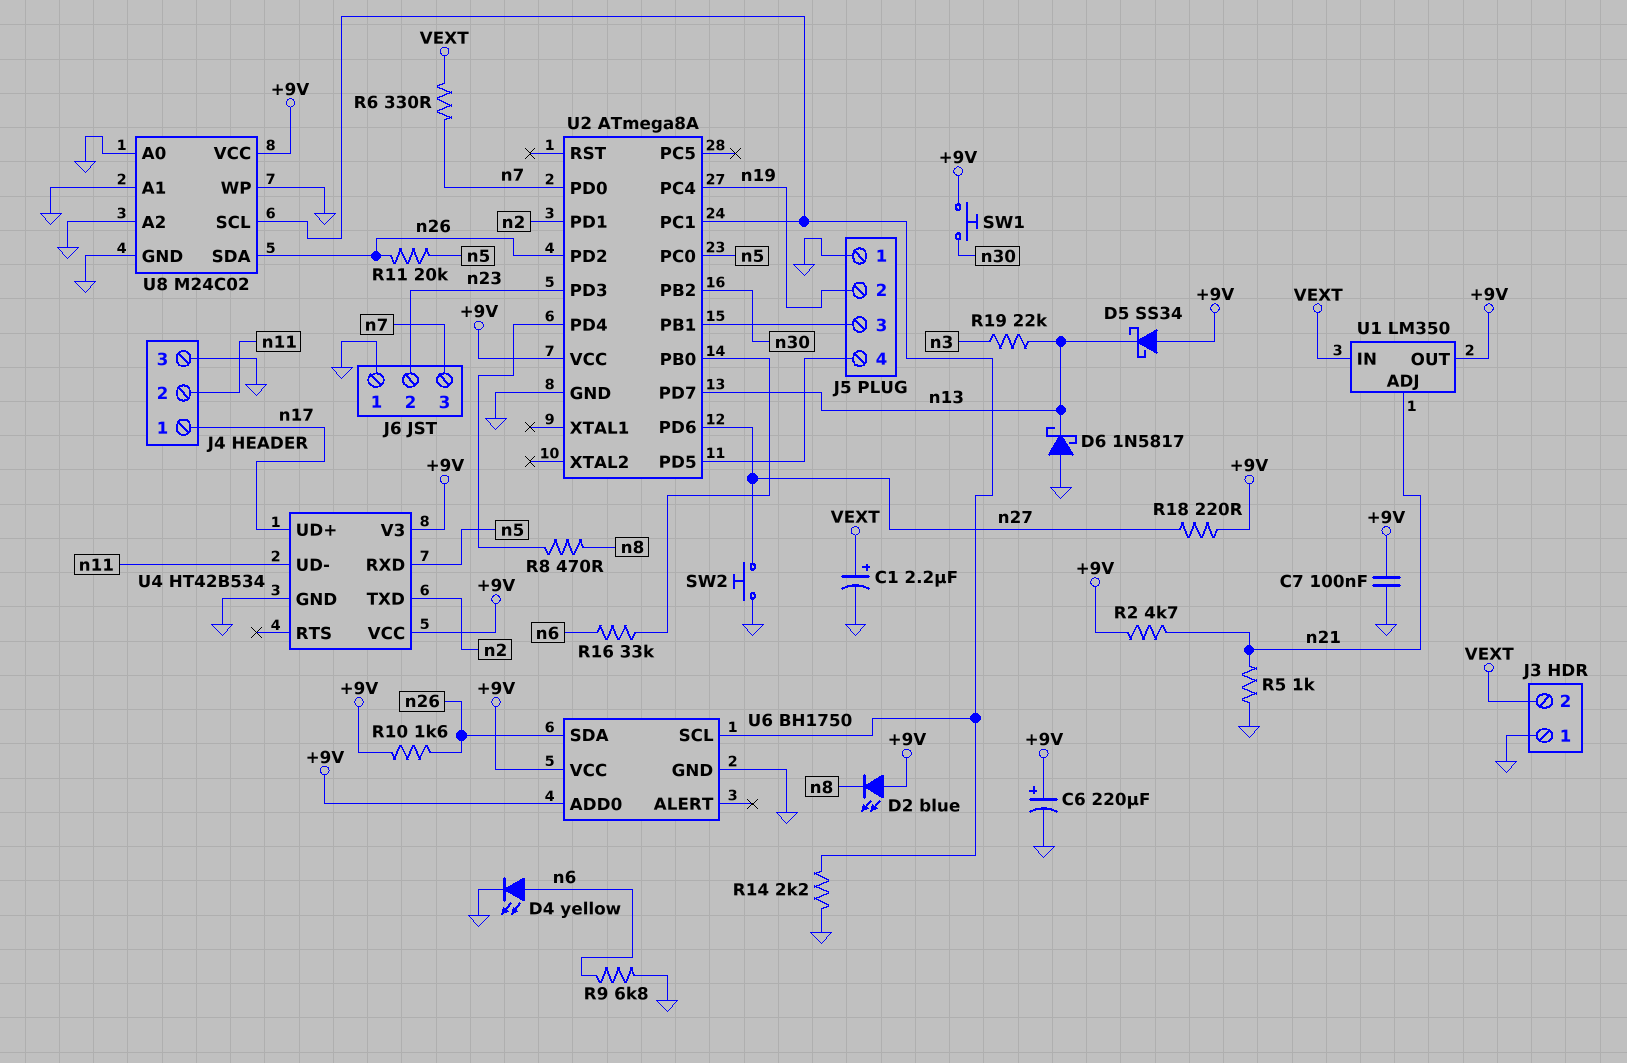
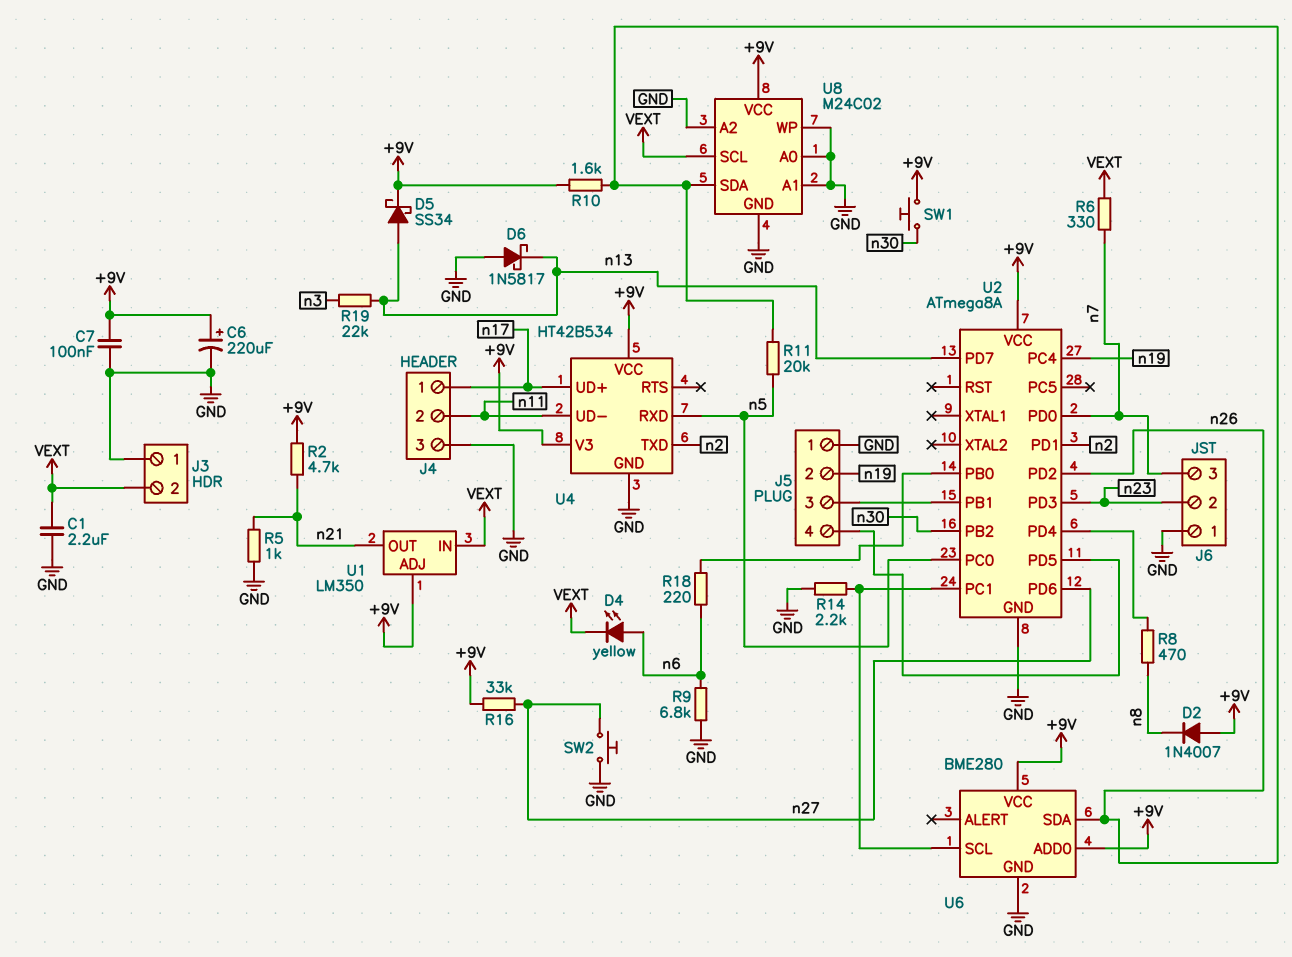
C1: 2.2uF (plus VEXT, minus GND) -> 2.2uF (GND, VEXT)
D2: LED blue (A +9V, K n8) -> diode 1N4007 (A +9V, K n8)
D4: LED yellow (A n6, K GND) -> LED yellow (A n6, K VEXT)
D5: schottky SS34 (A +9V, K n13) -> schottky SS34 (A n13, K +9V)
R16: 33k (U2/PB0, n6) -> 33k (+9V, n27)
R18: 220 (+9V, n27) -> 220 (U2/PB0, n6)
U1 pin ADJ: n21 -> +9V
U1 pin OUT: +9V -> n21
U6: BH1750 -> BME280
U8 pin SCL: U2/PC1 -> VEXT

